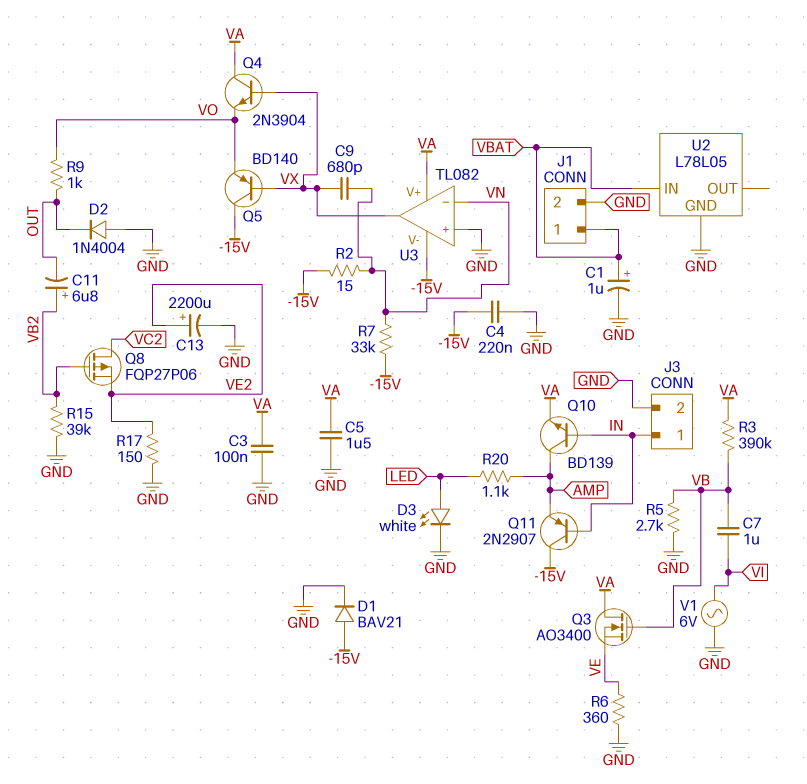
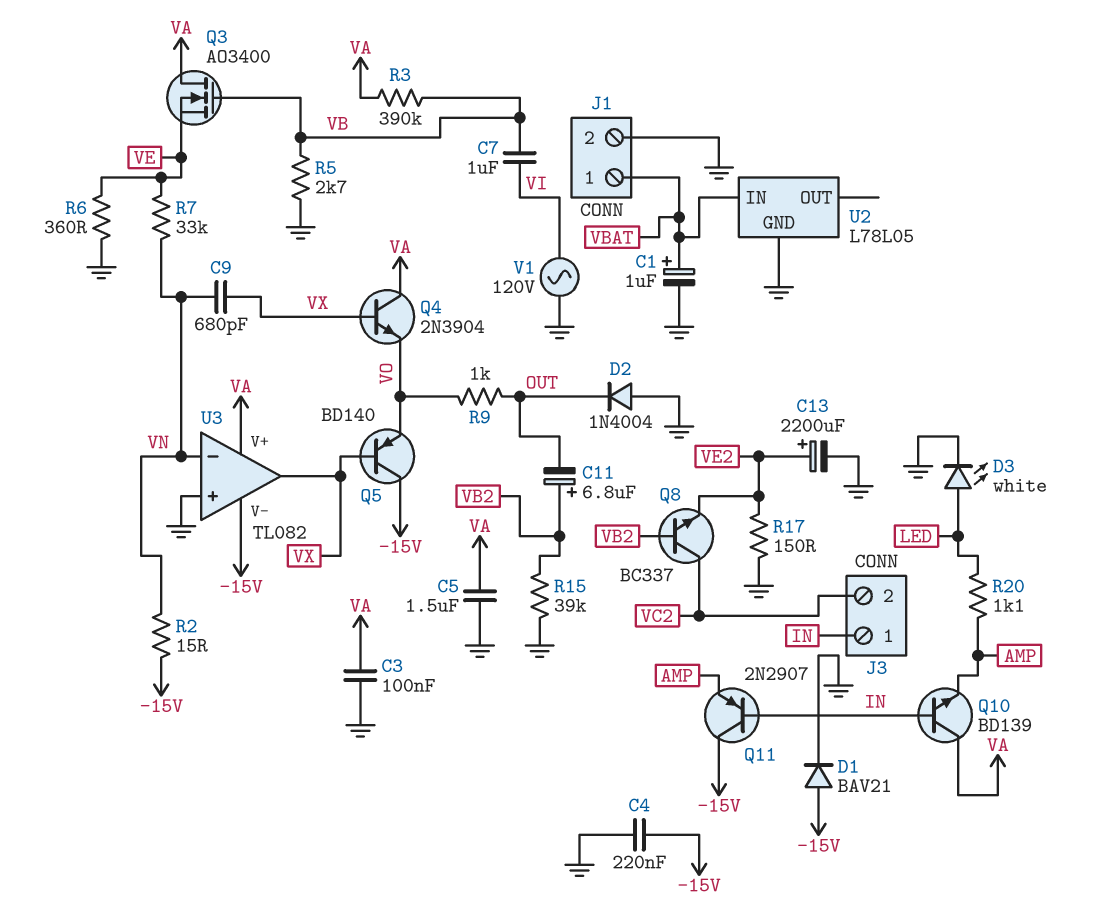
J3 pin 2: GND -> VC2
Q8: PMOS FQP27P06 (G VB2, D VC2, S VE2) -> NPN BC337 (B VB2, C VC2, E VE2)
Q10: NPN BD139 (B IN, C AMP, E VA) -> NPN BD139 (B IN, C VA, E AMP)
R7: 33k (-15V, VN) -> 33k (VE, VN)
V1: AC 6V (GND, VI) -> AC 120V (GND, VI)

